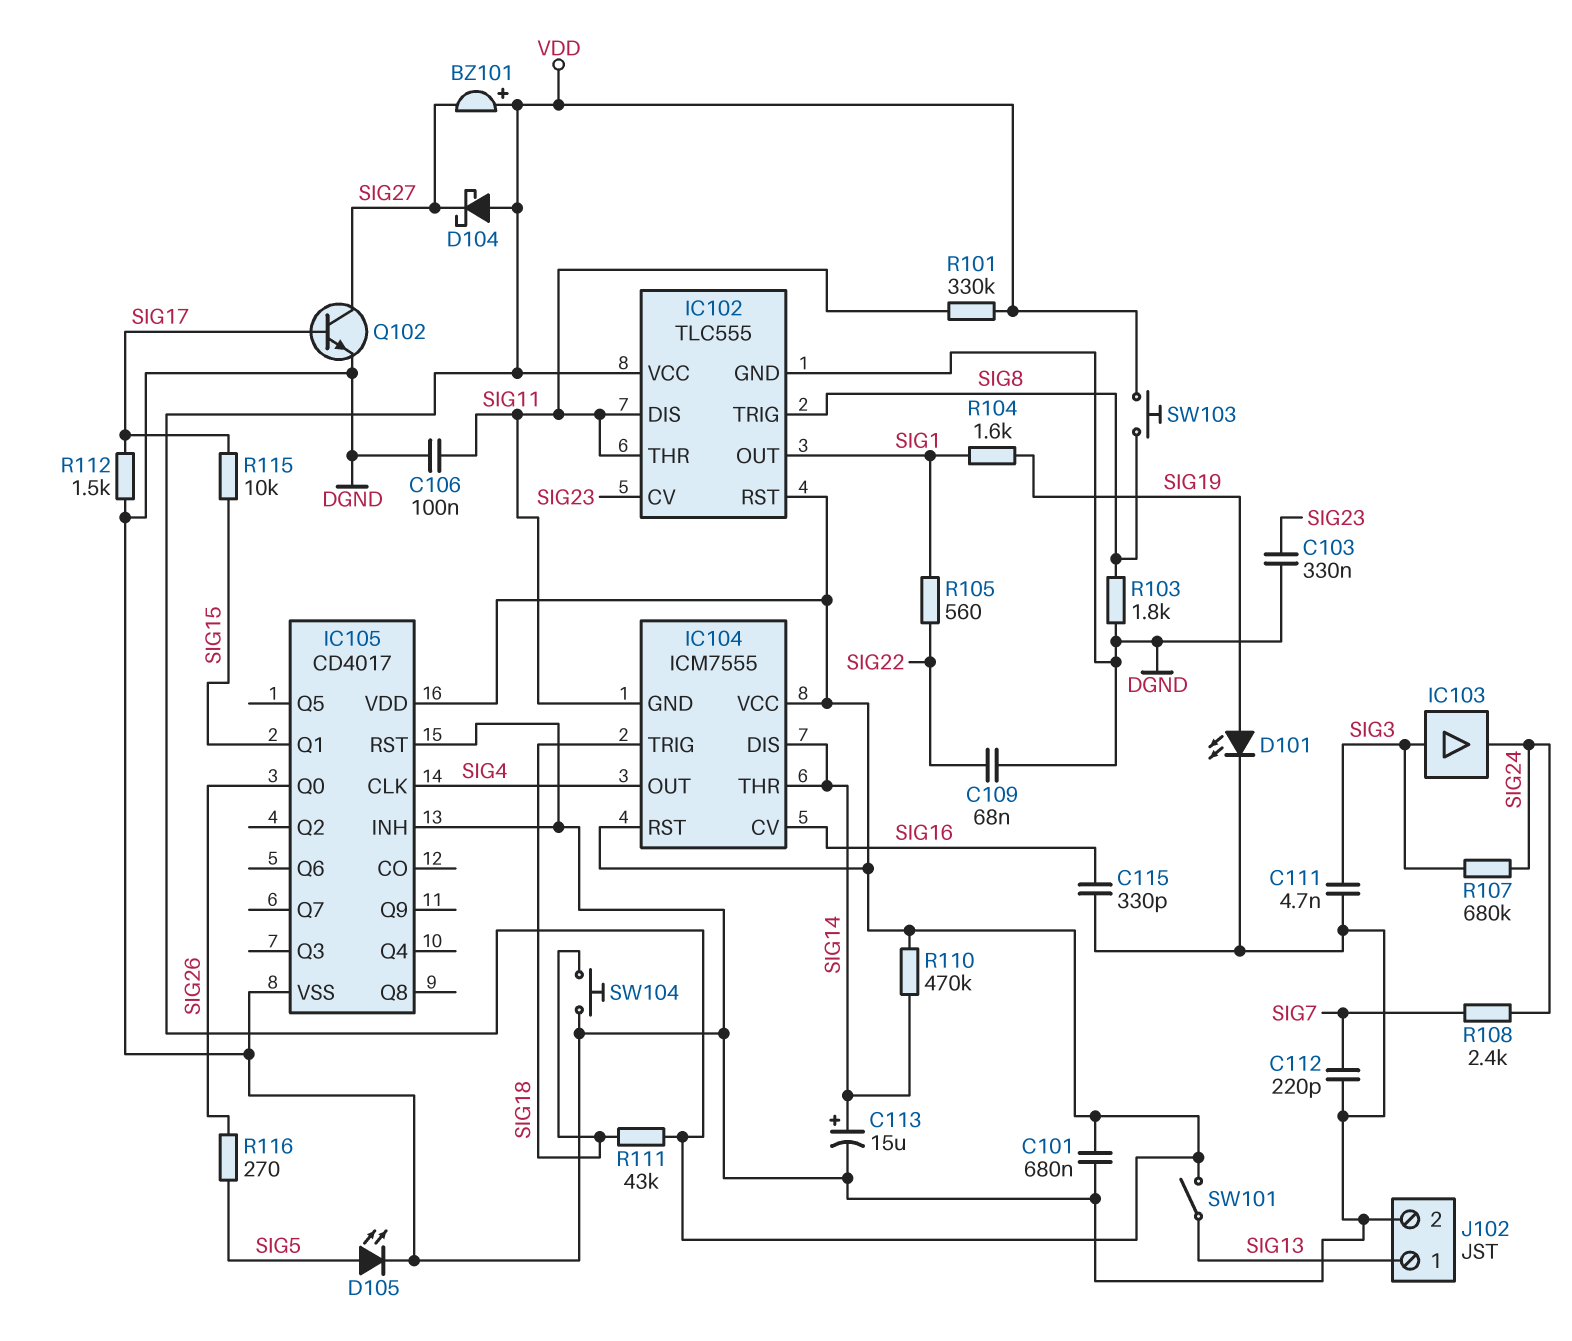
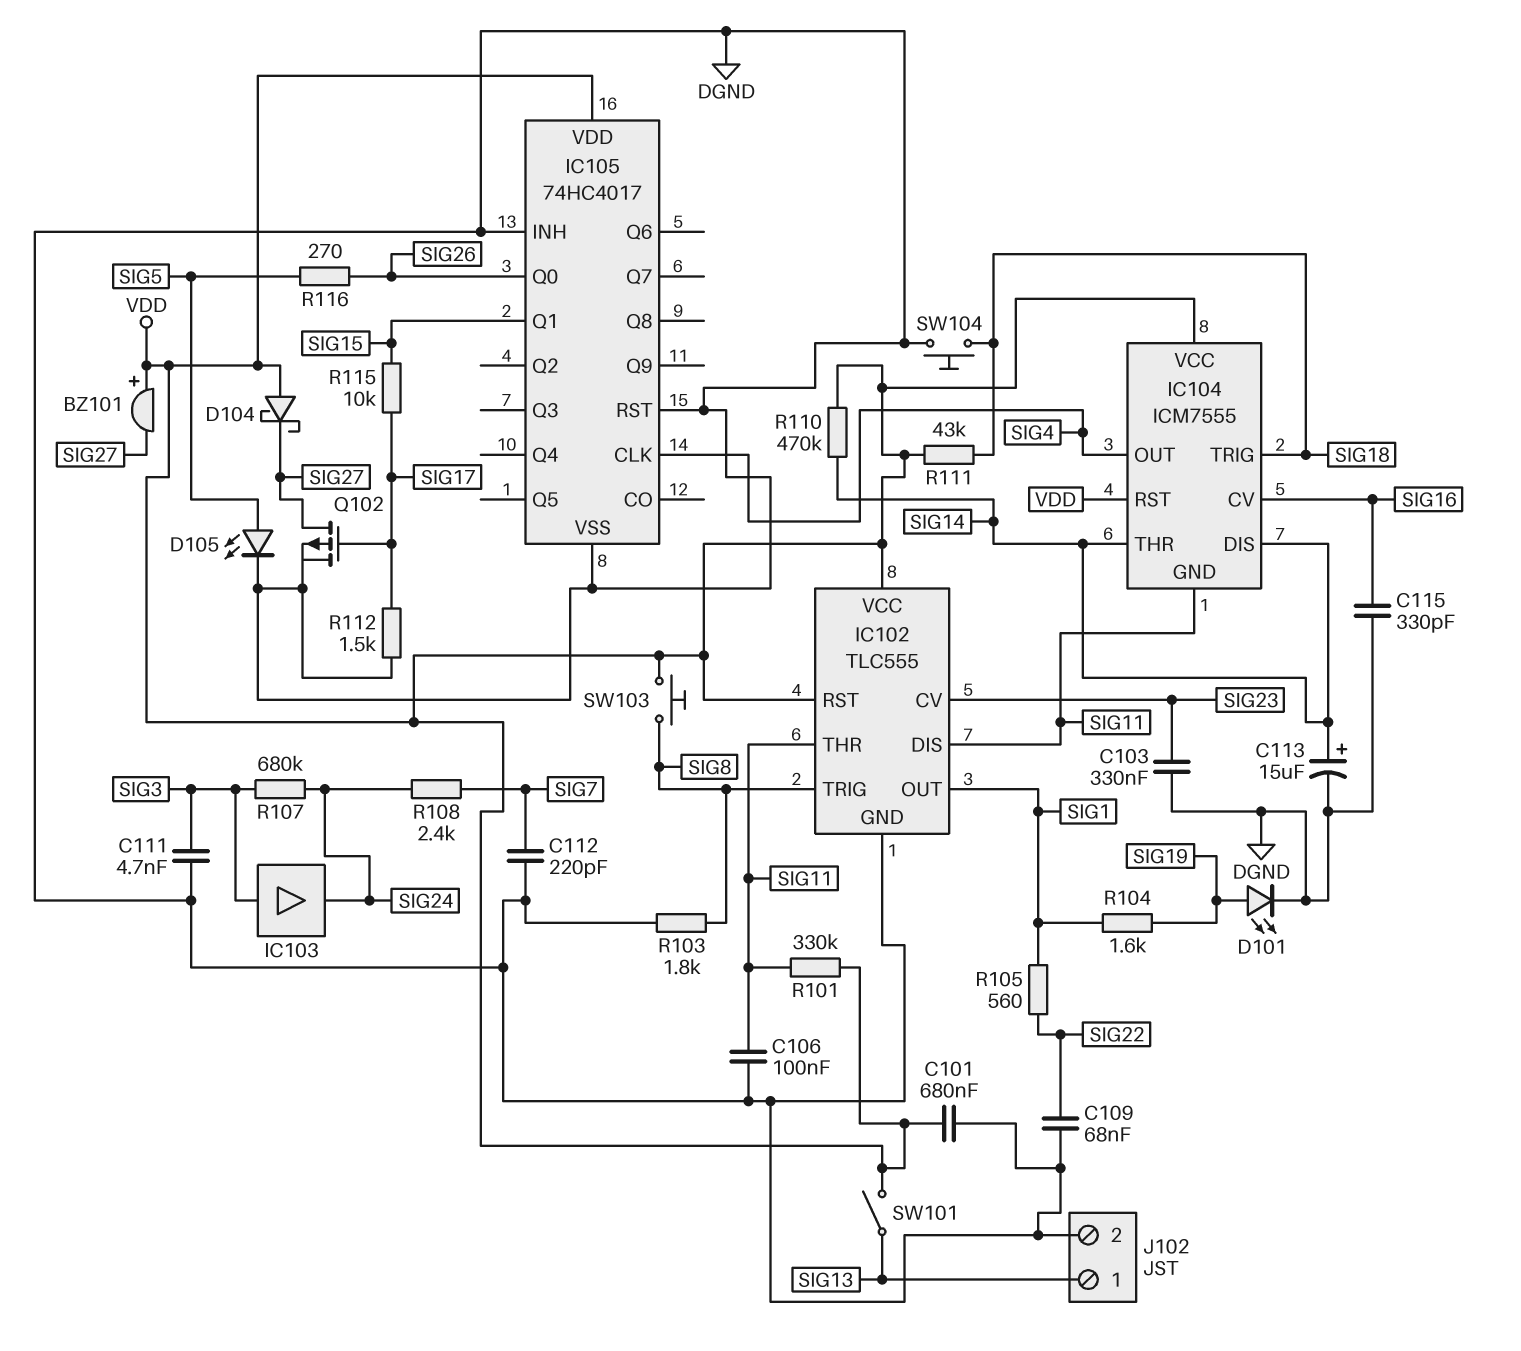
IC105: CD4017 -> 74HC4017
Q102: NPN (B SIG17, C SIG27, E DGND) -> PMOS (G SIG17, D SIG27, S DGND)

